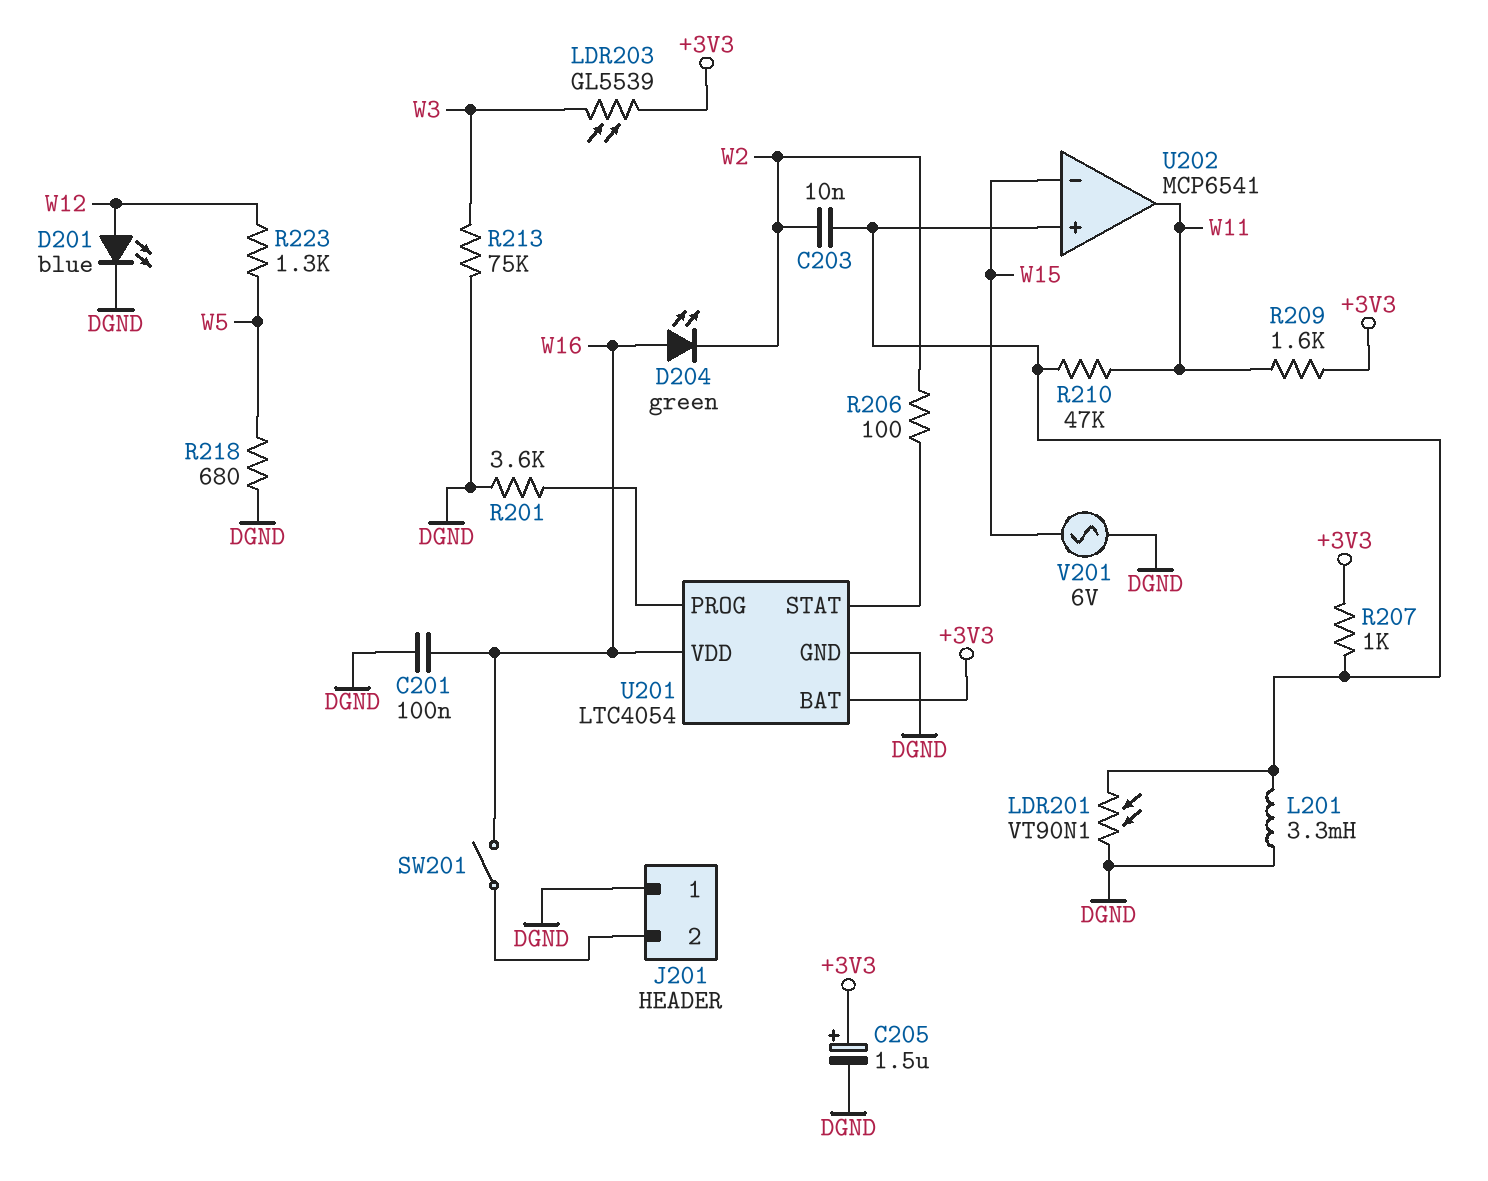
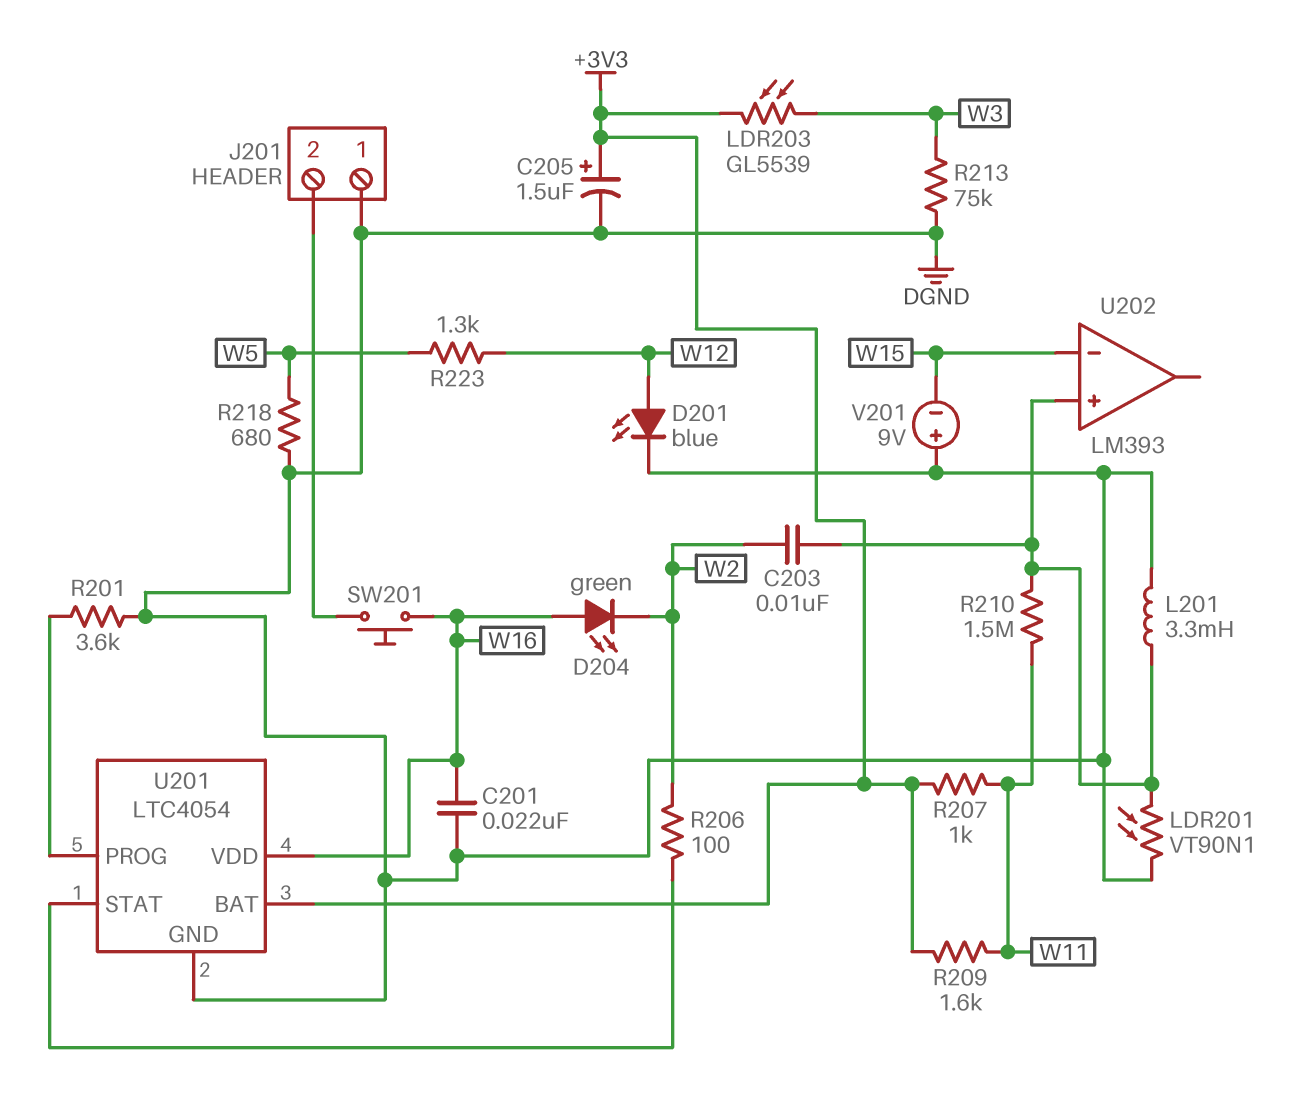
C201: 100nF (DGND, W16) -> 22nF (DGND, W16)
R207: 1k (+3V3, U202/in+) -> 1k (+3V3, W11)
R210: 47k (U202/in+, W11) -> 1.5M (U202/in+, W11)
SW201: switch (J201/2, W16) -> button (J201/2, W16)
U202: MCP6541 -> LM393
U202 pin out: W11 -> none
V201: AC 6V (DGND, W15) -> 9V (plus DGND, minus W15)

